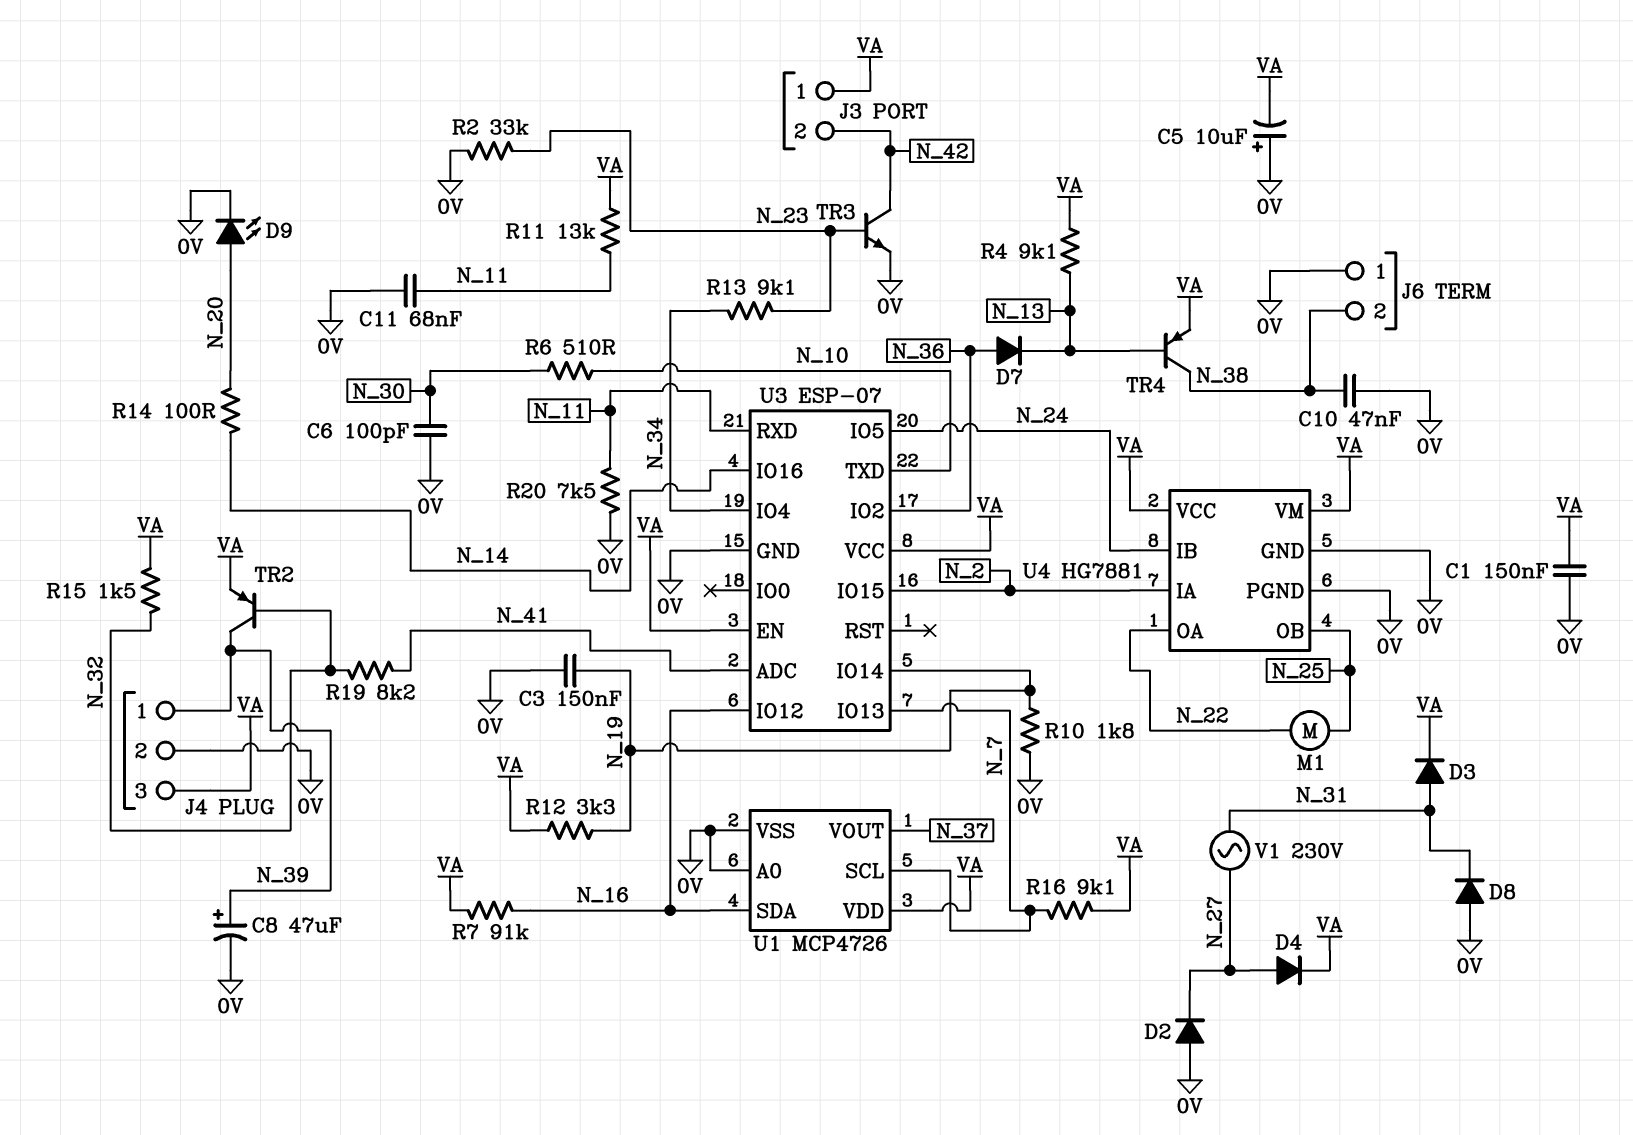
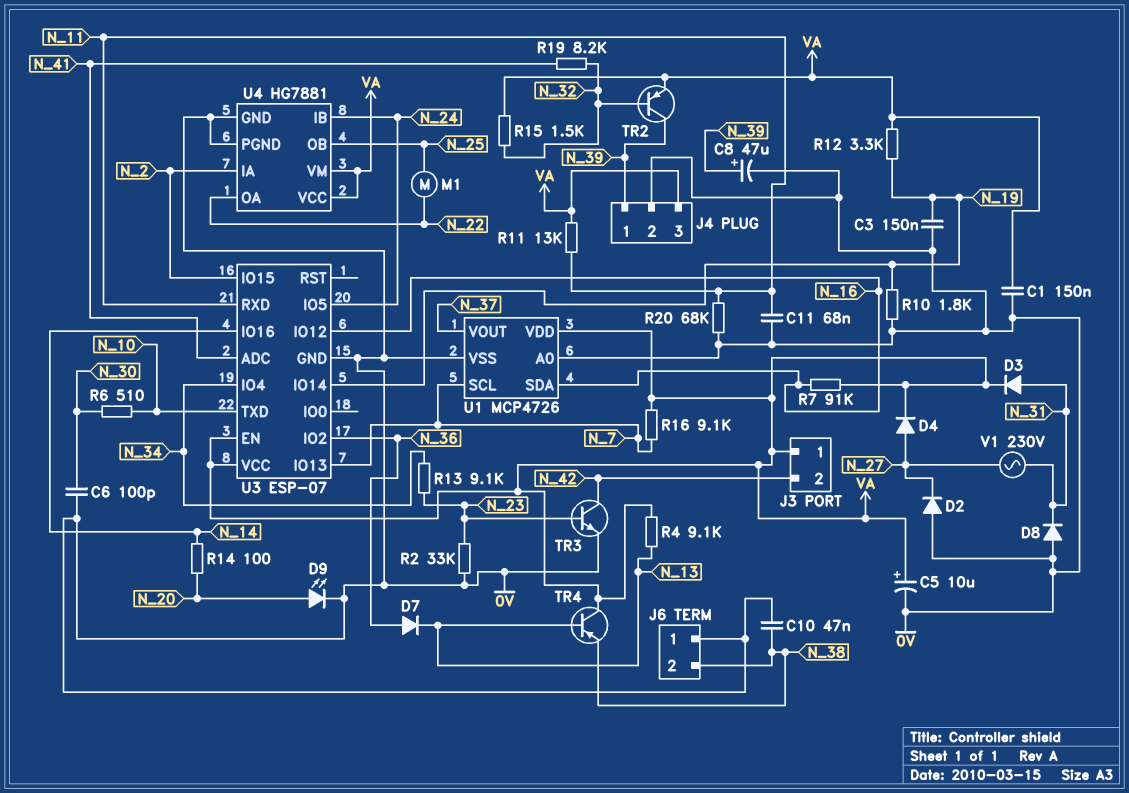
C5: 10uF (plus 0V, minus VA) -> 10uF (plus VA, minus 0V)
R20: 7.5k (0V, N_11) -> 68k (0V, N_11)
TR4: PNP (B N_13, C N_38, E VA) -> PNP (B N_13, C VA, E N_38)

